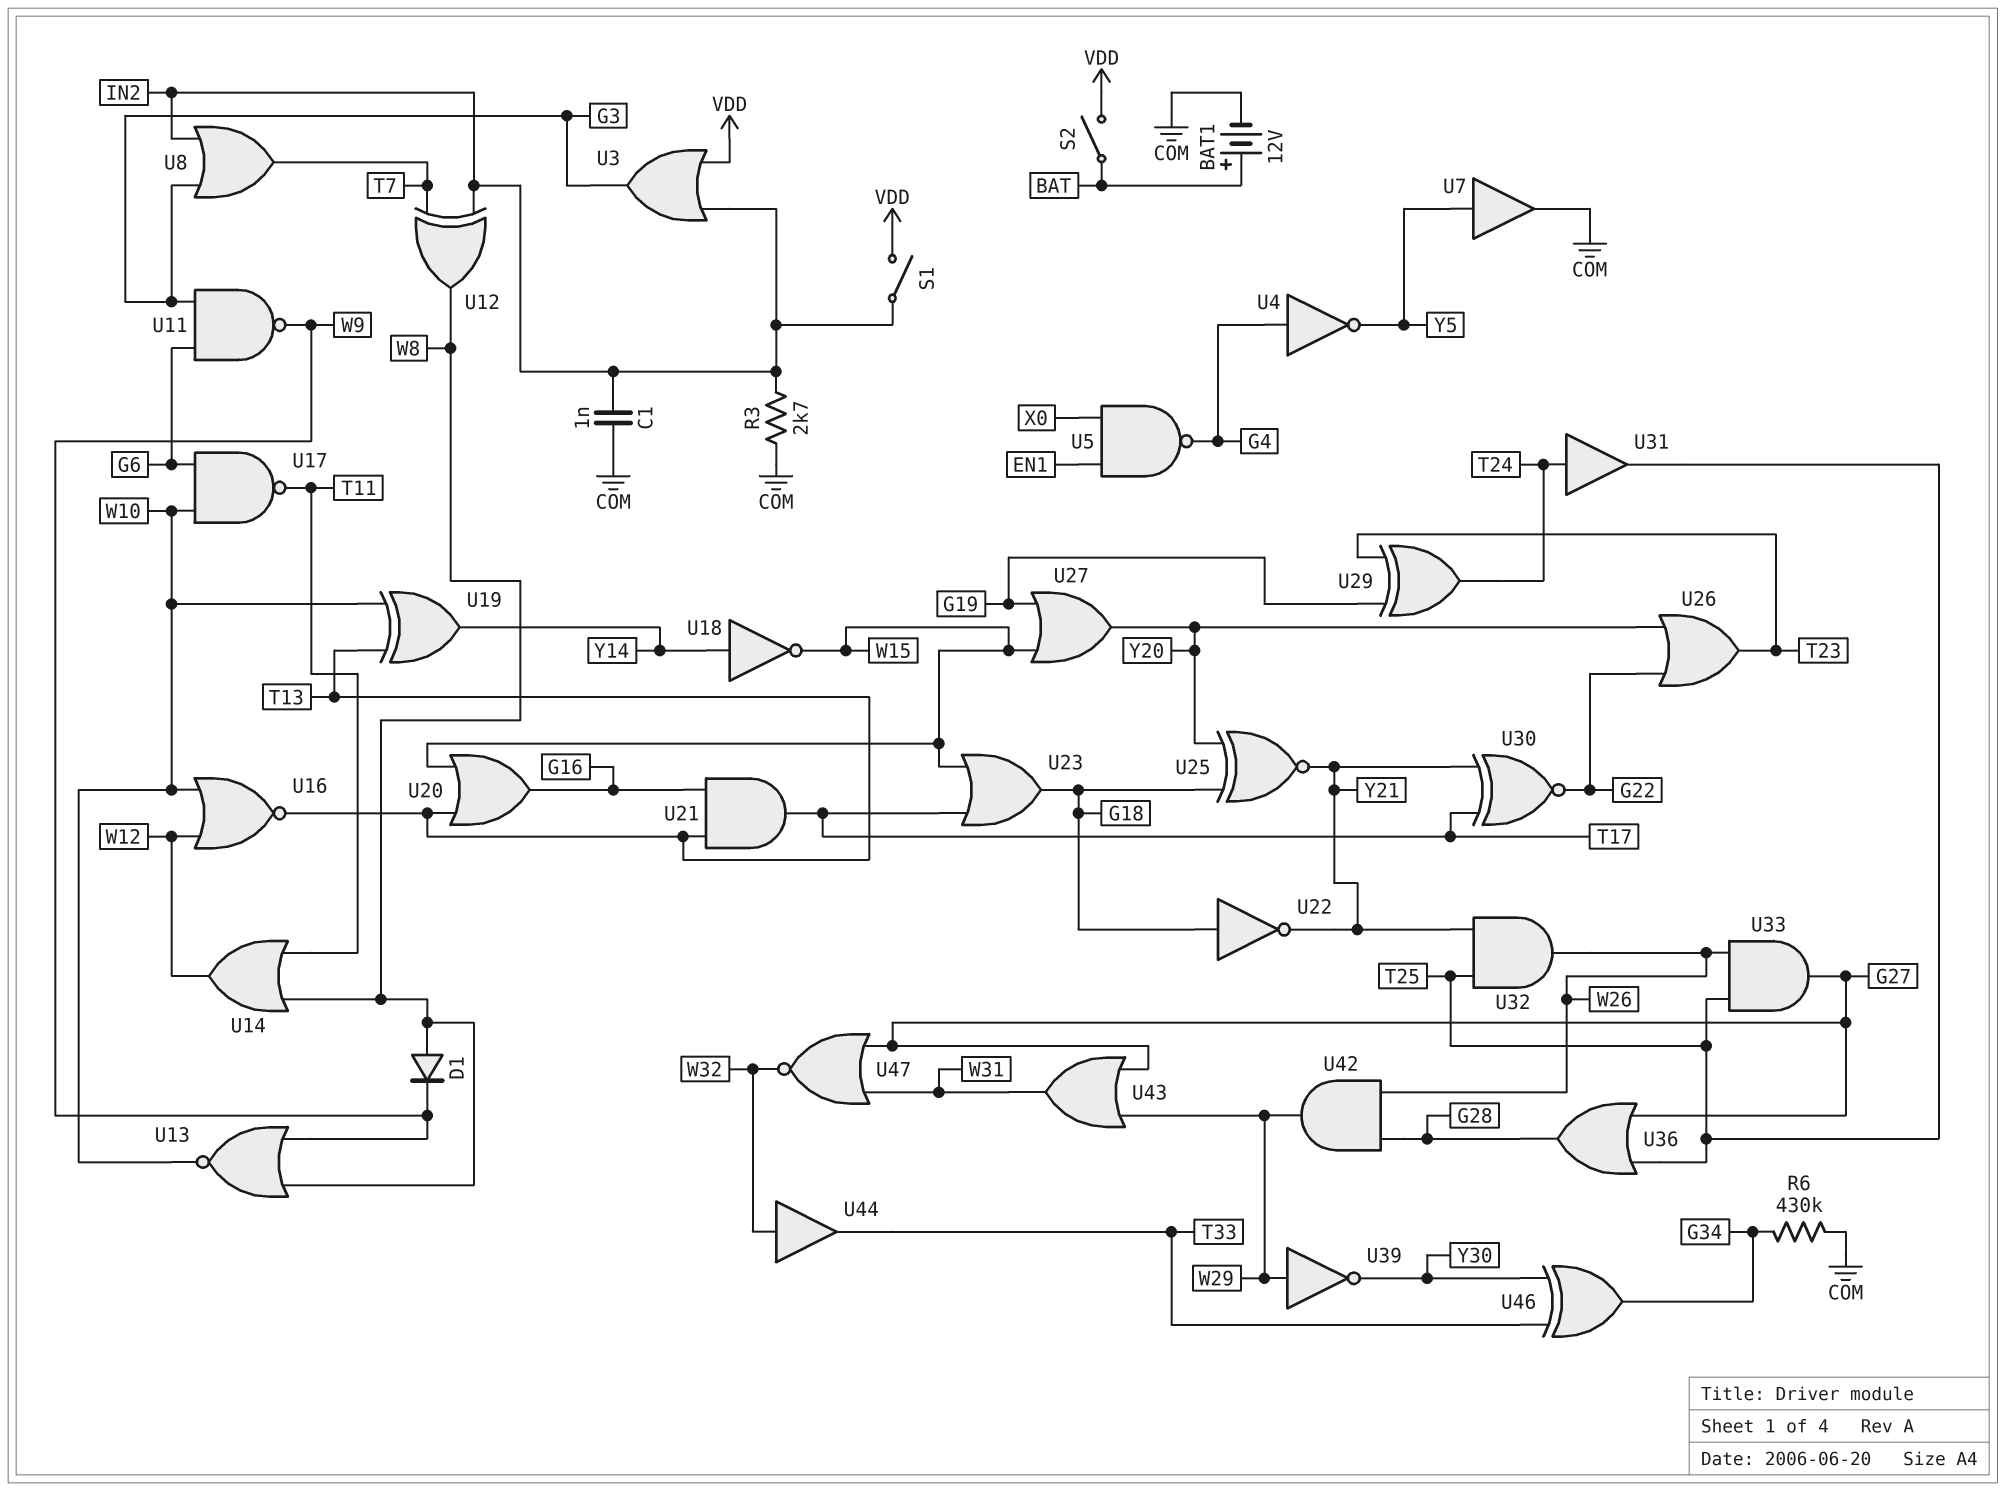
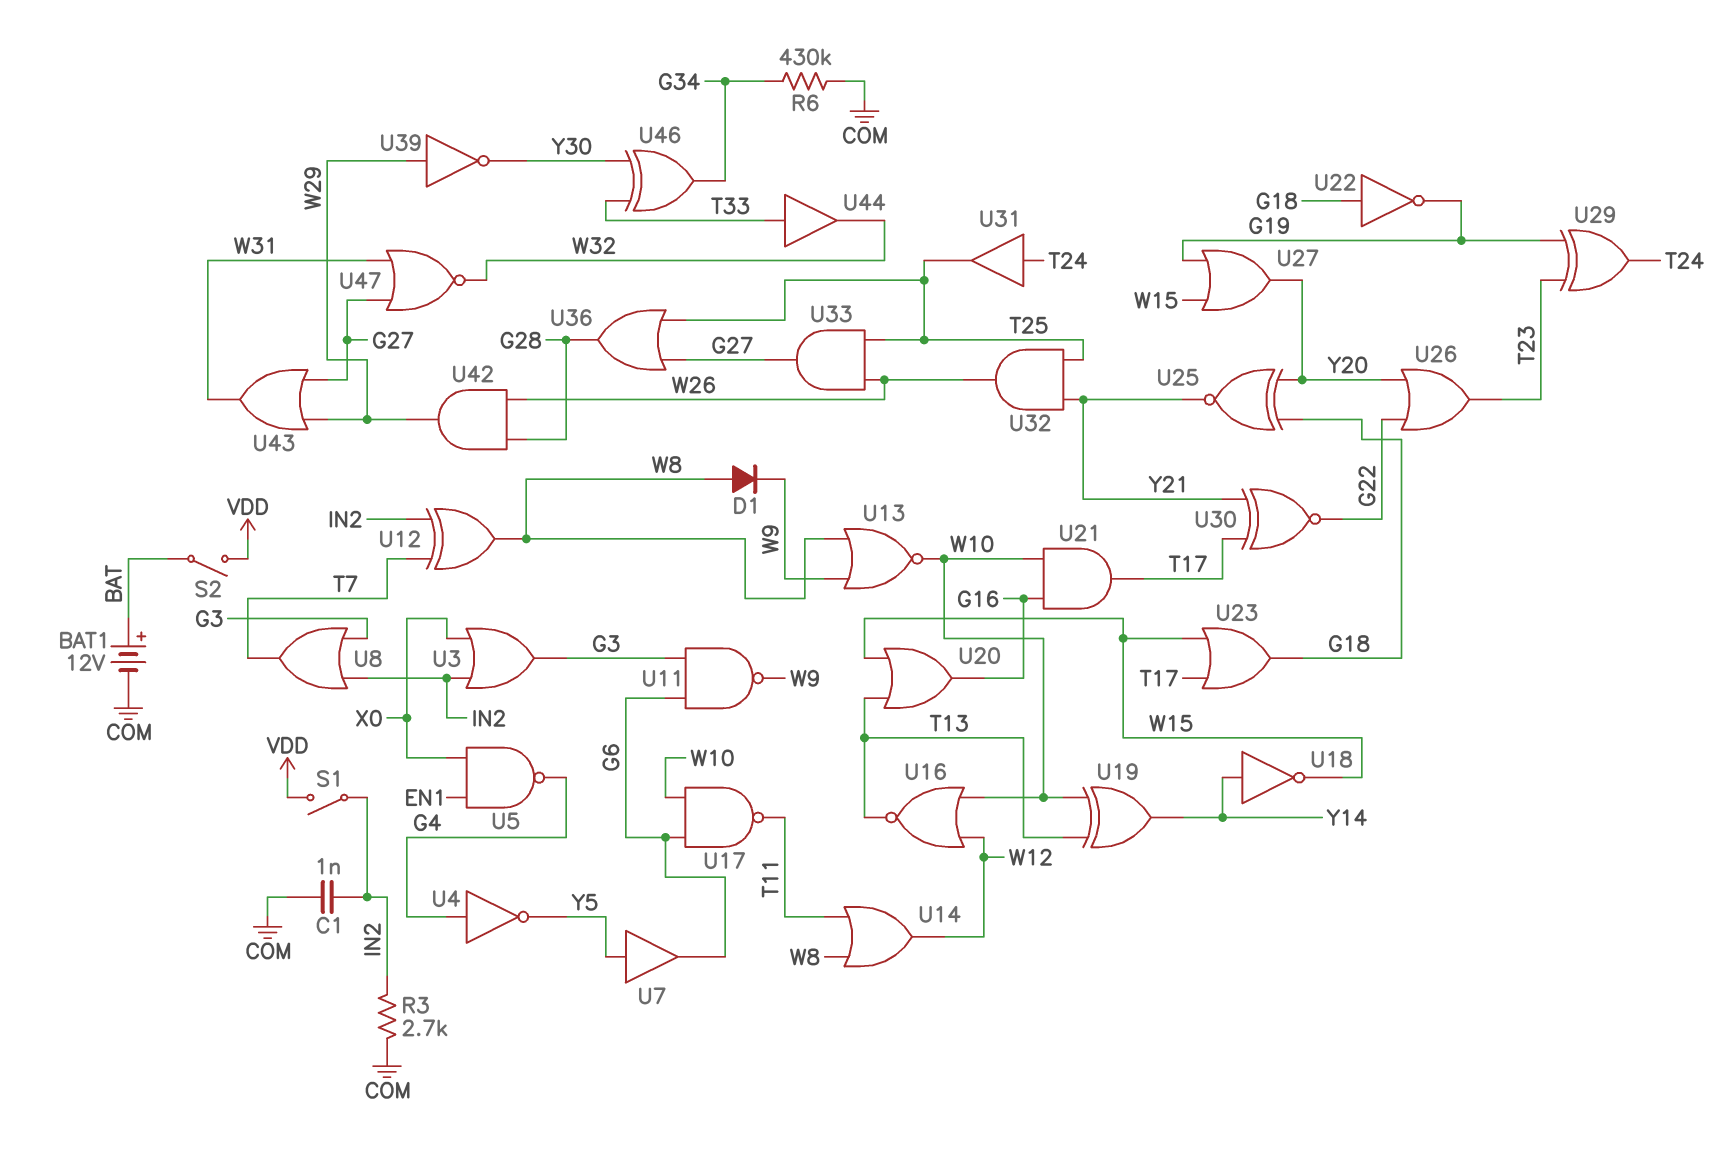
U3: OR (in IN2, in VDD, out G3) -> OR (in IN2, in X0, out G3)
U7: buffer (in Y5, out COM) -> buffer (in Y5, out G6)
U21: AND (in G16, in T13, out T17) -> AND (in G16, in W10, out T17)
U22: NOT (in G18, out Y21) -> NOT (in G18, out G19)
U44: buffer (in W32, out T33) -> buffer (in T33, out W32)

